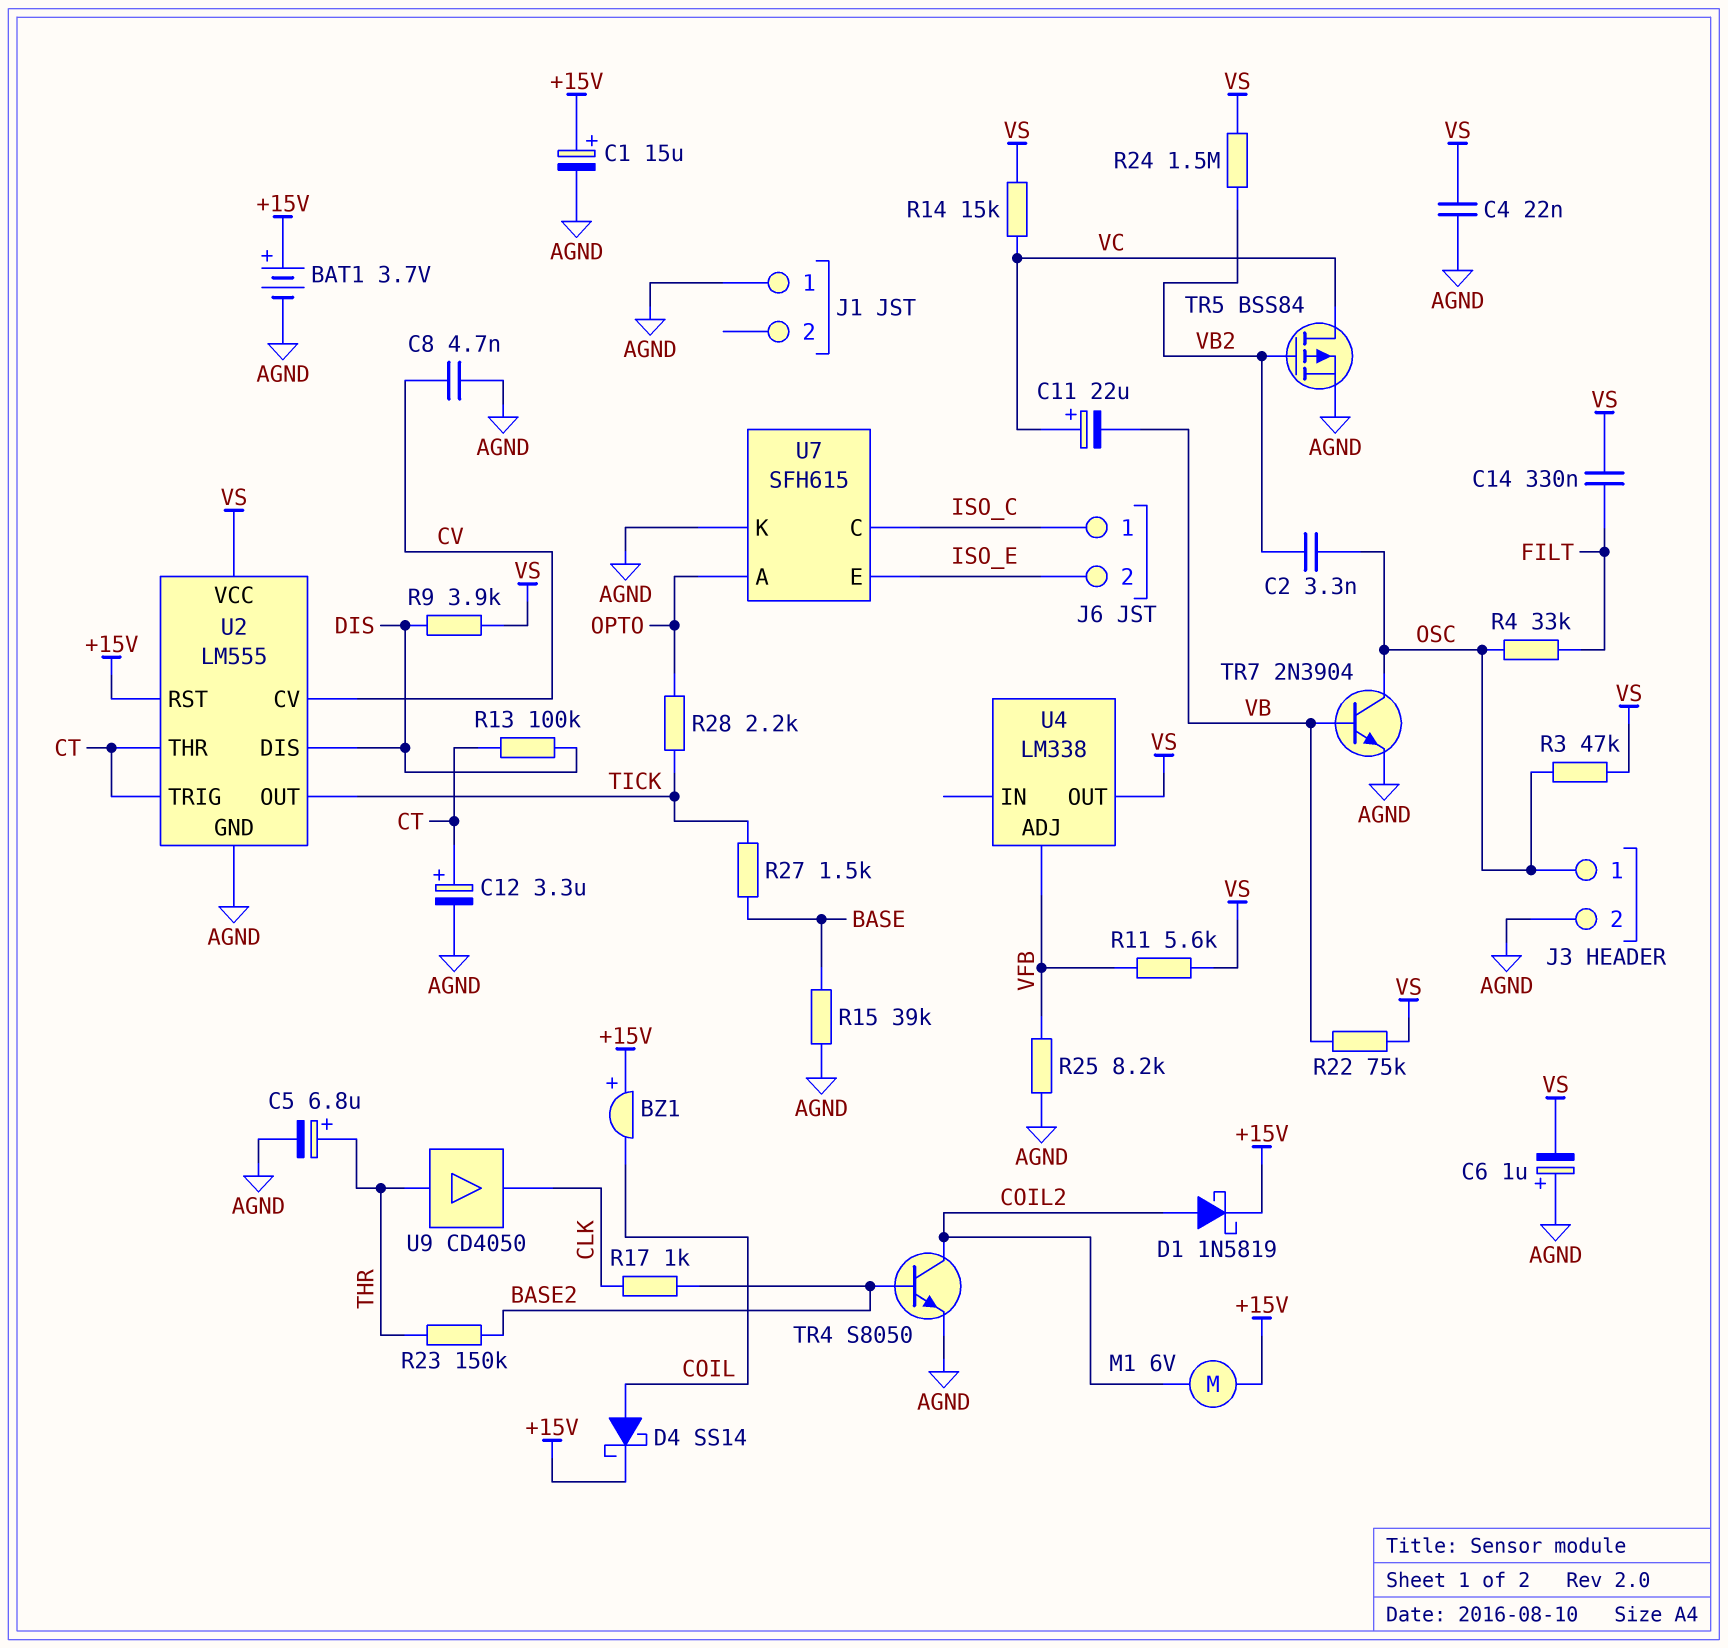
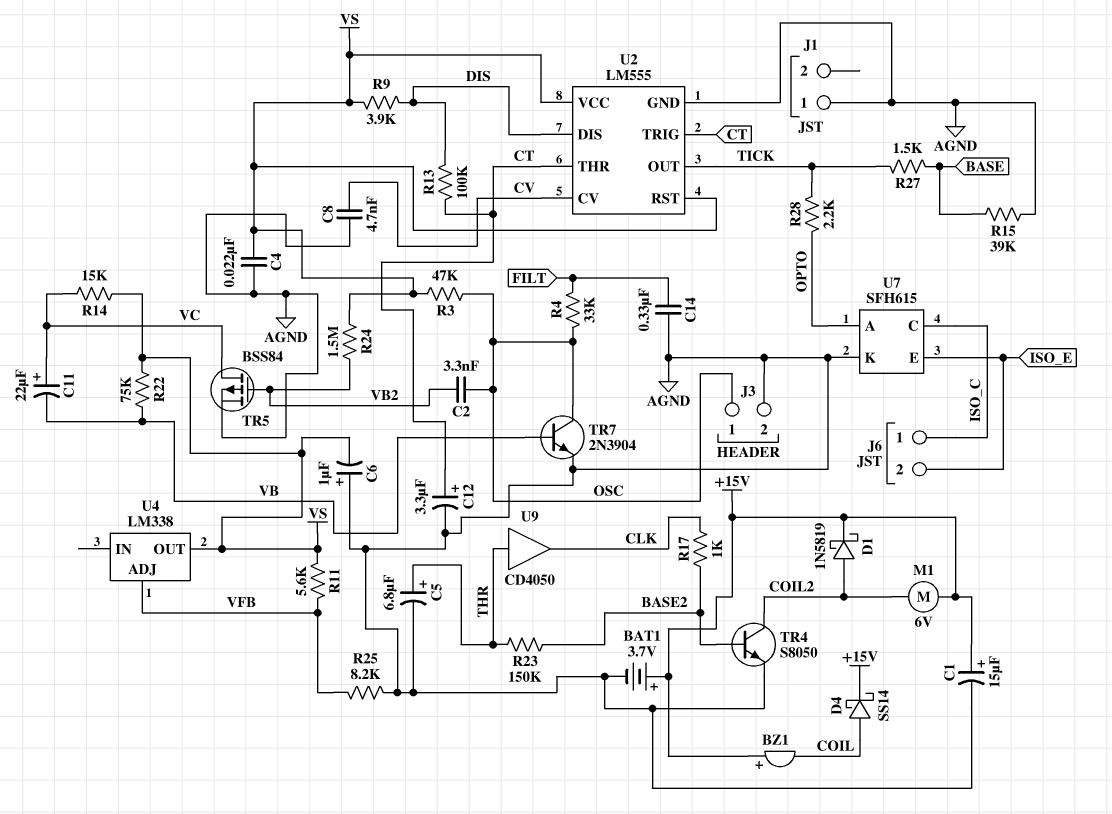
C14: 330nF (FILT, VS) -> 330nF (AGND, FILT)
U2 pin RST: +15V -> VS

